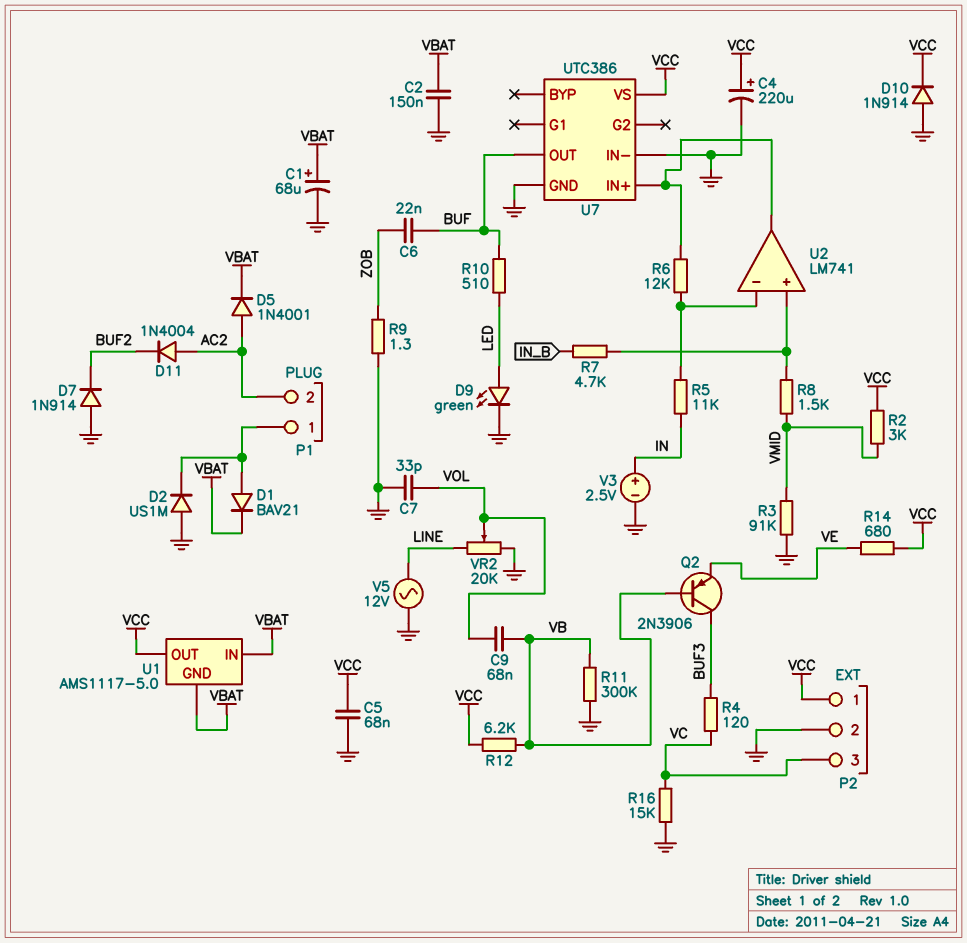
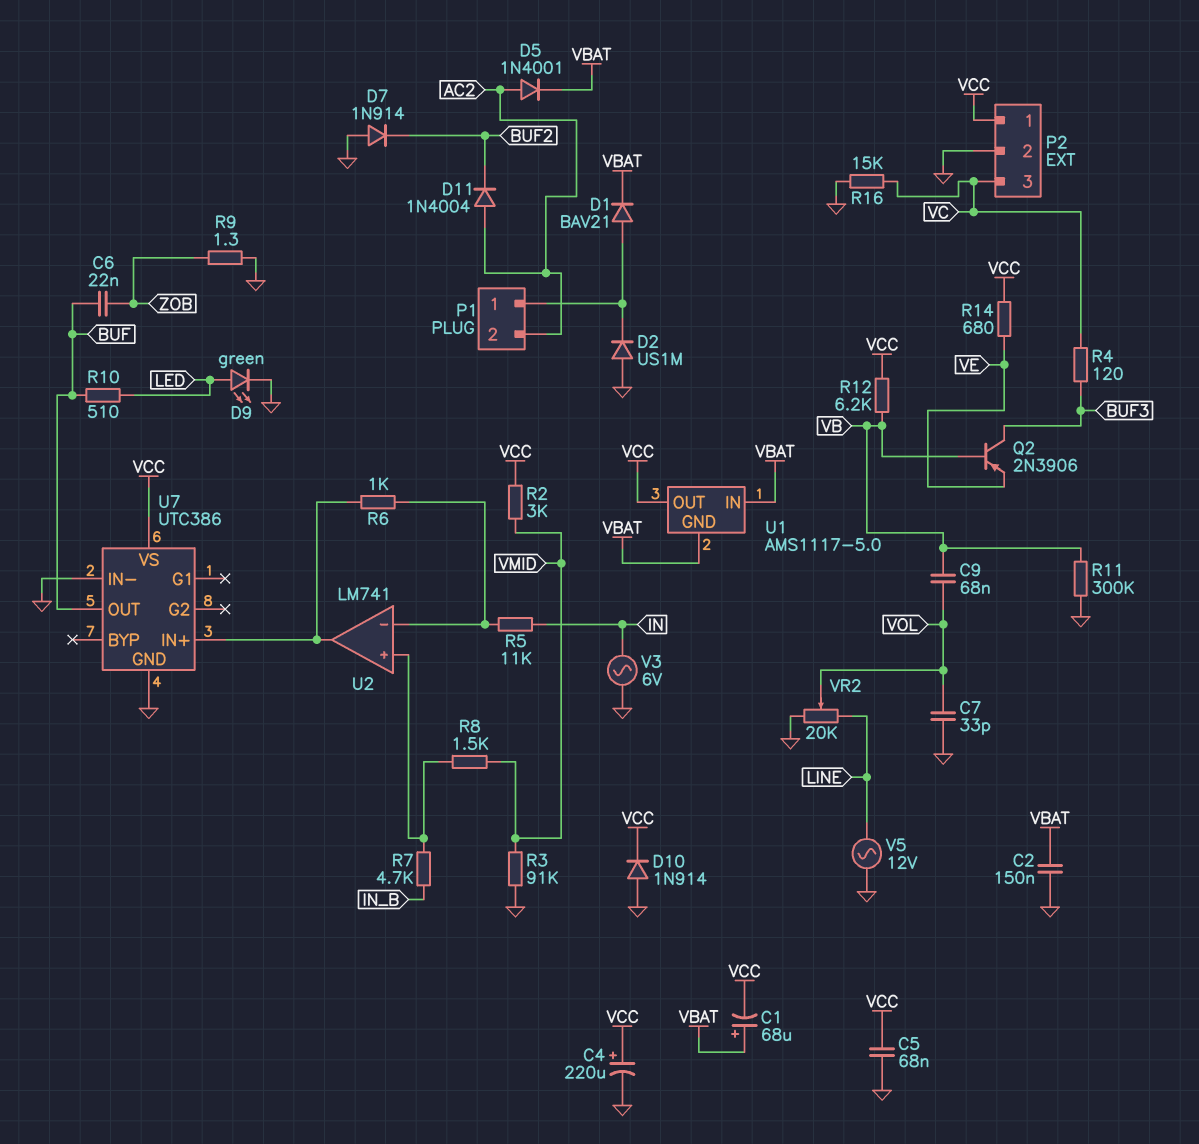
C1: 68uF (plus VBAT, minus GND) -> 68uF (plus VBAT, minus VCC)
R6: 12k (U2/in-, U2/out) -> 1k (U2/in-, U2/out)
V3: 2.5V (plus IN, minus GND) -> AC 6V (GND, IN)

